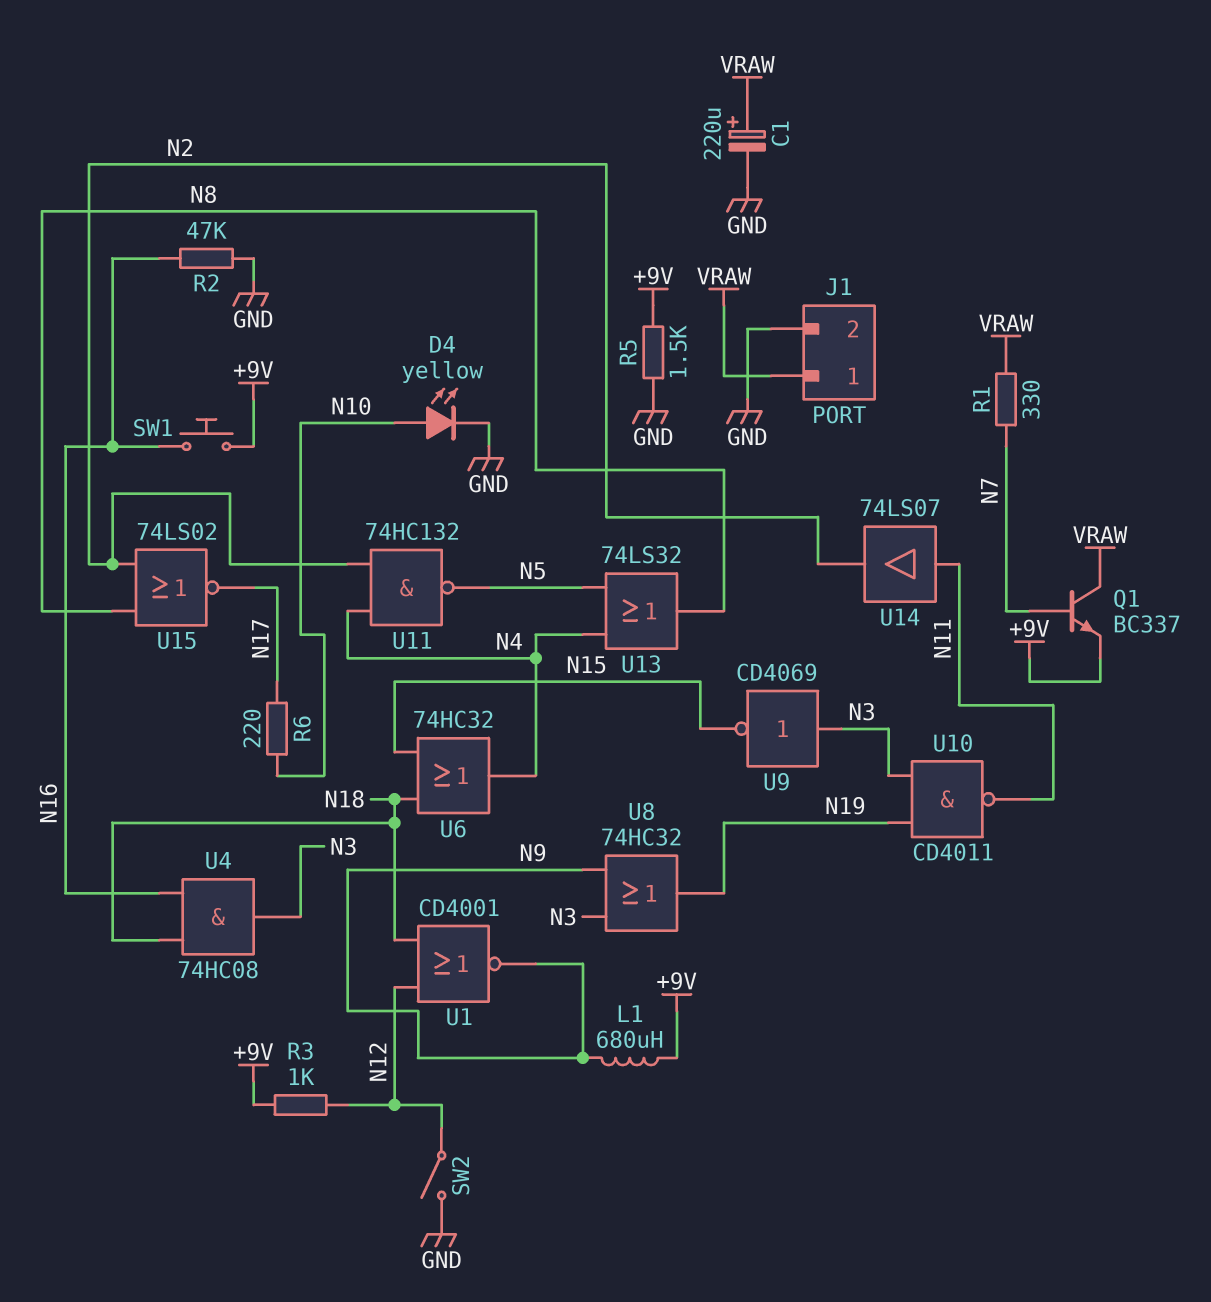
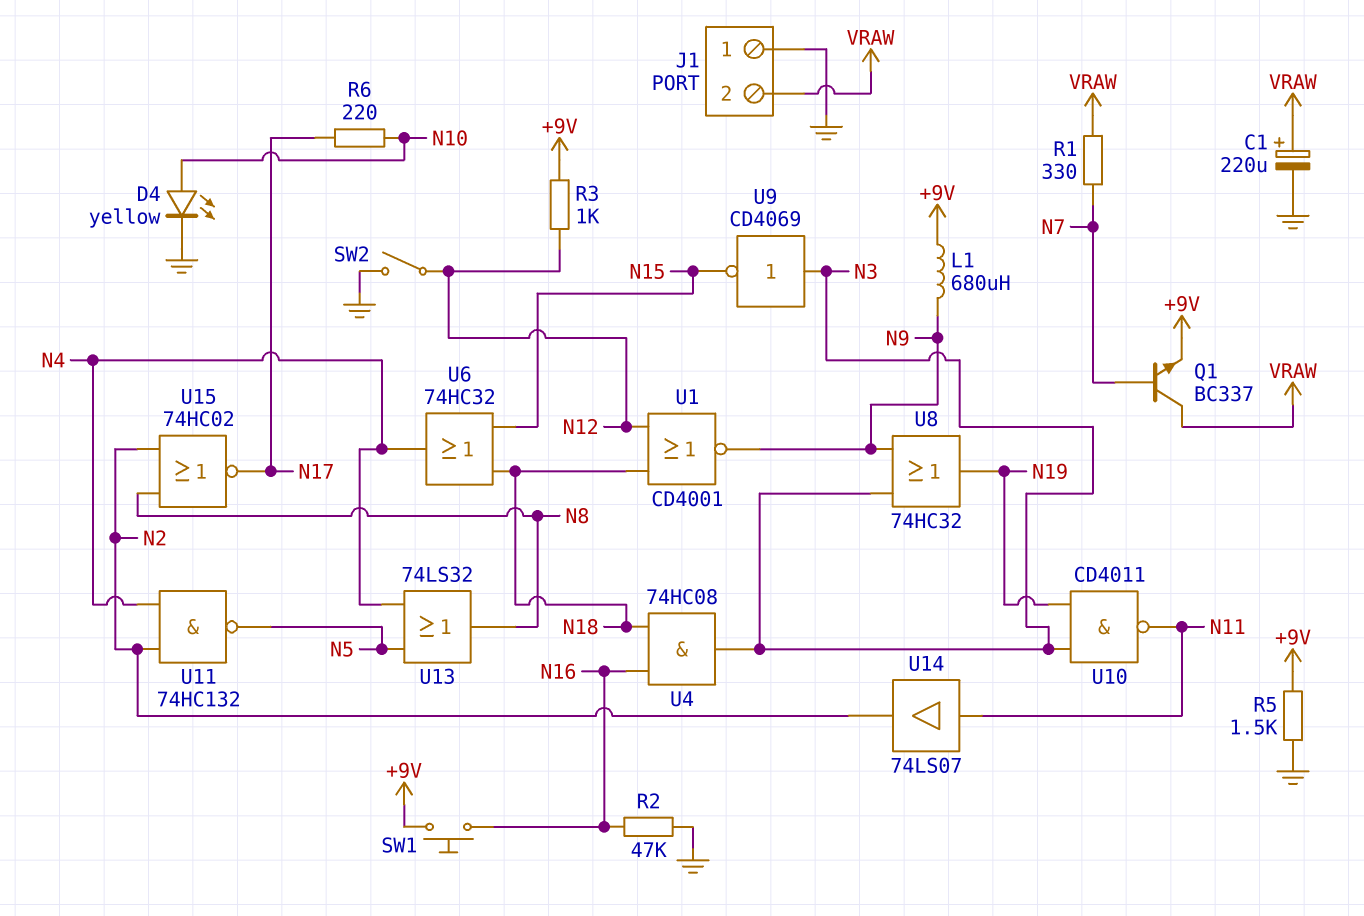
J1 pin 1: VRAW -> GND
J1 pin 2: GND -> VRAW
U15: NOR 74LS02 (in N2, in N8, out N17) -> NOR 74HC02 (in N2, in N8, out N17)

